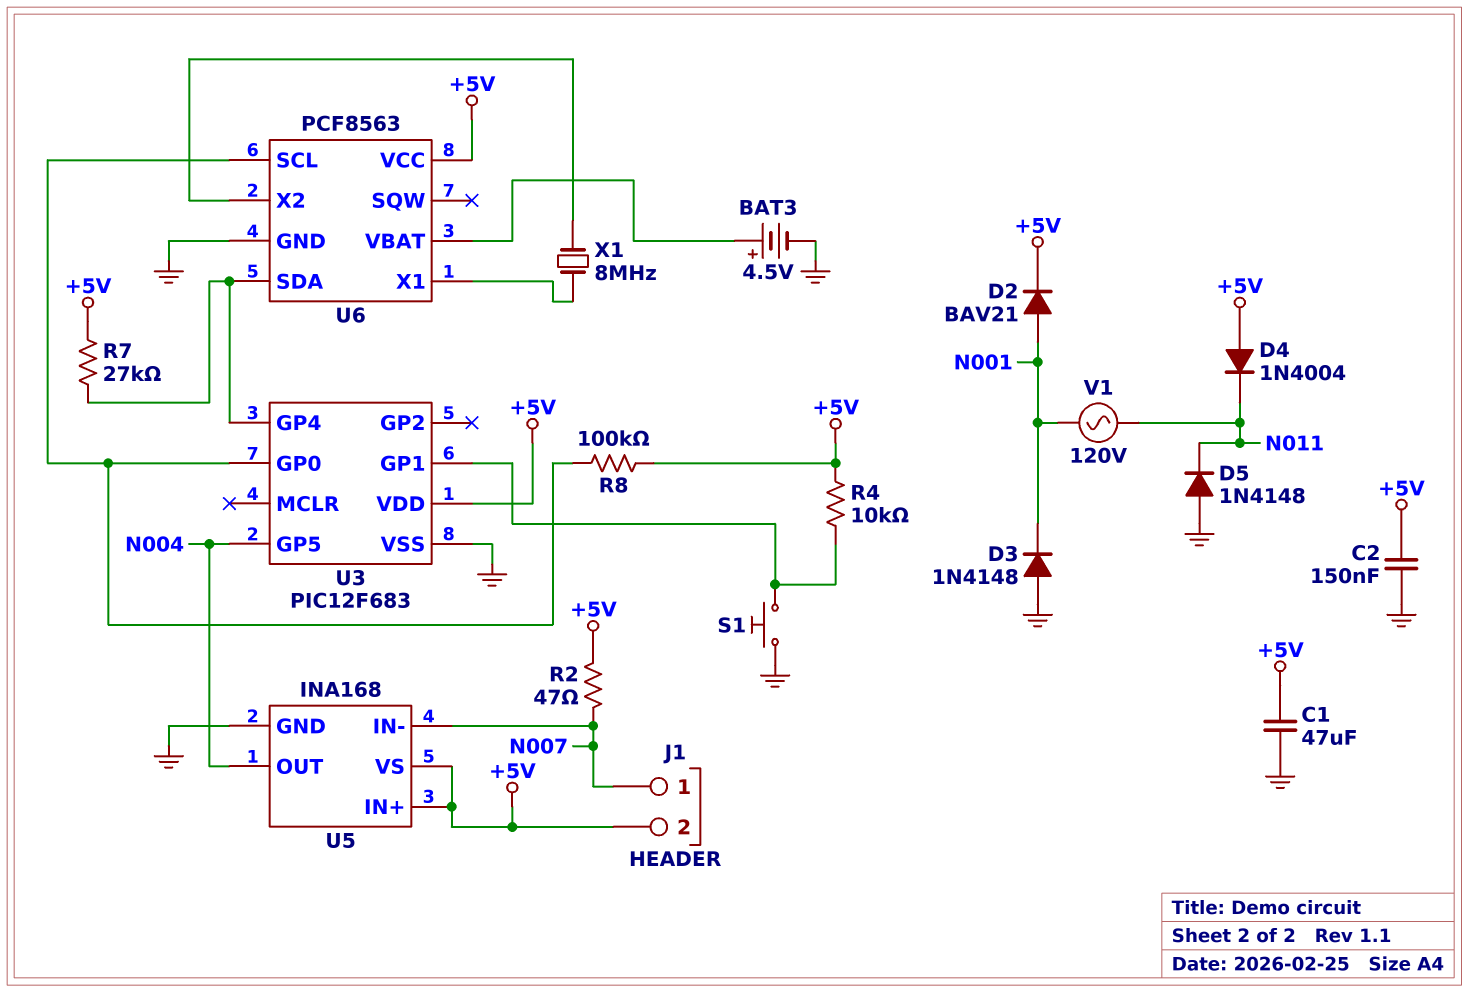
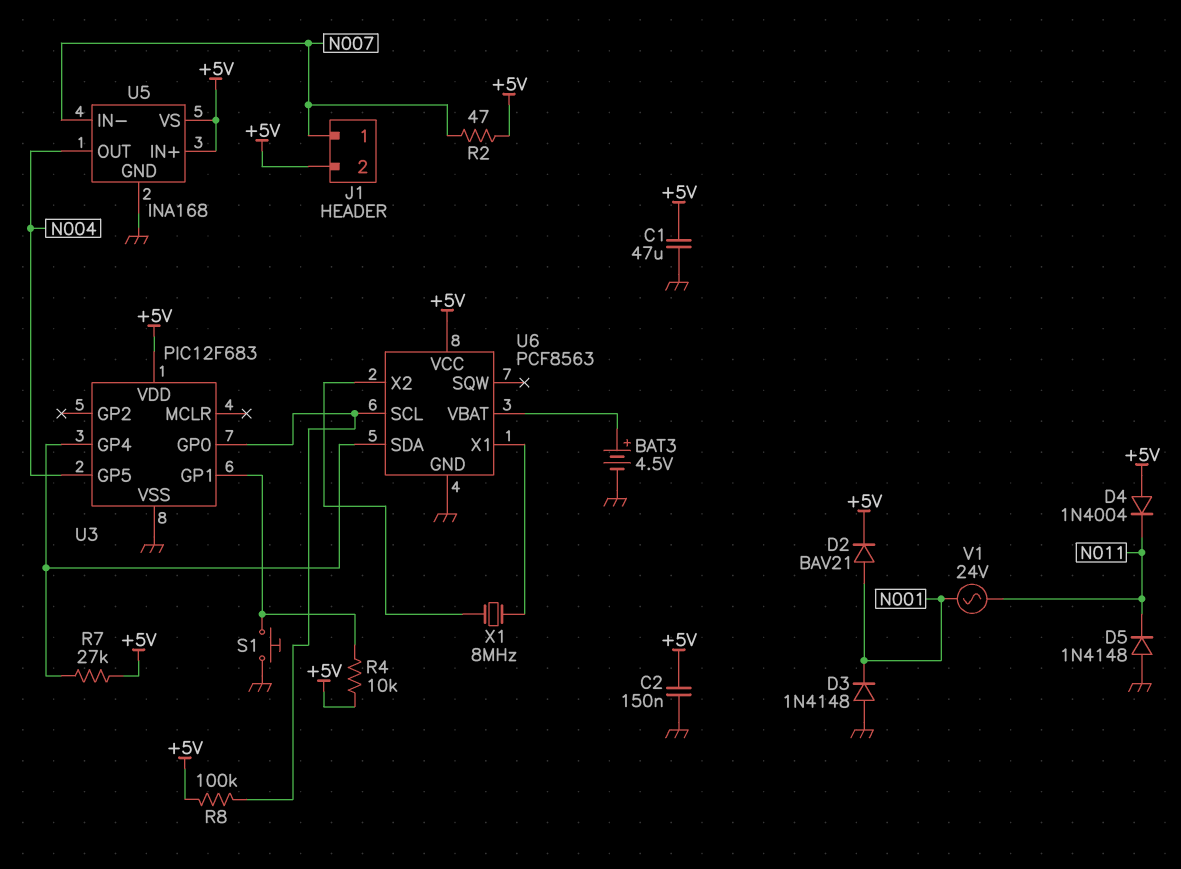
V1: AC 120V (N001, N011) -> AC 24V (N001, N011)

